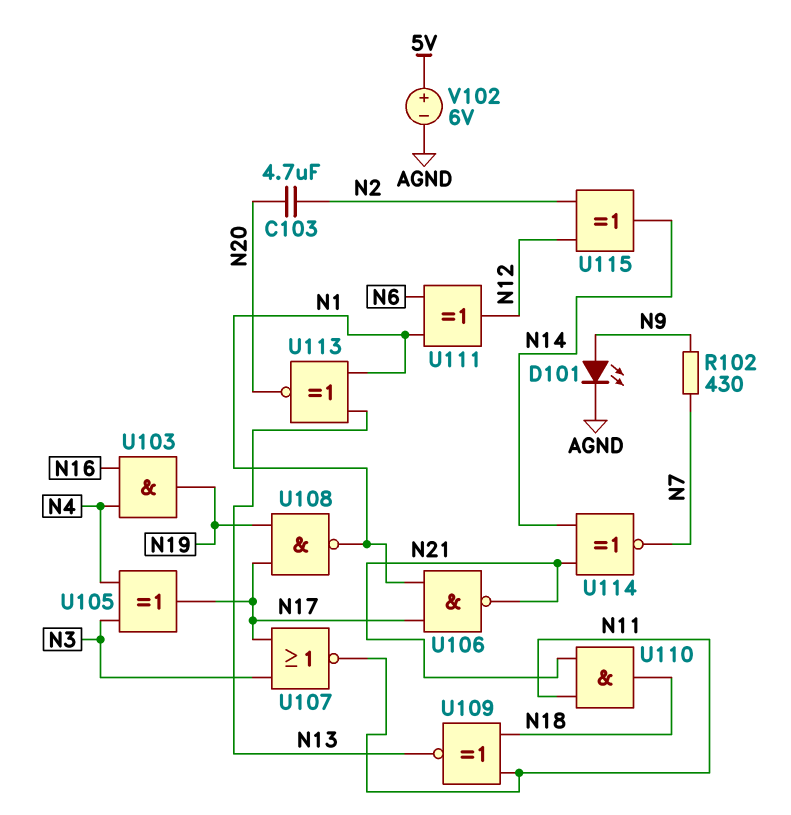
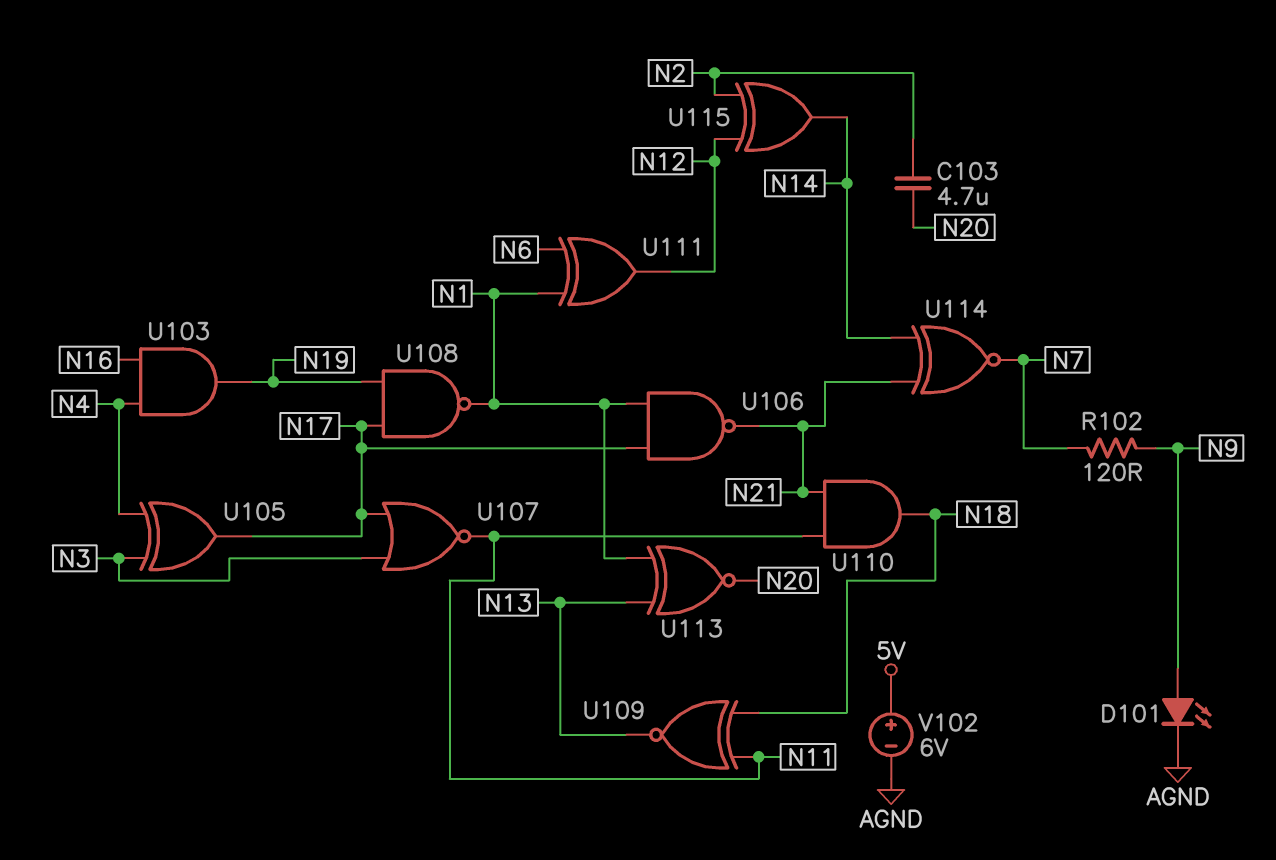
R102: 430 (N7, N9) -> 120 (N7, N9)

